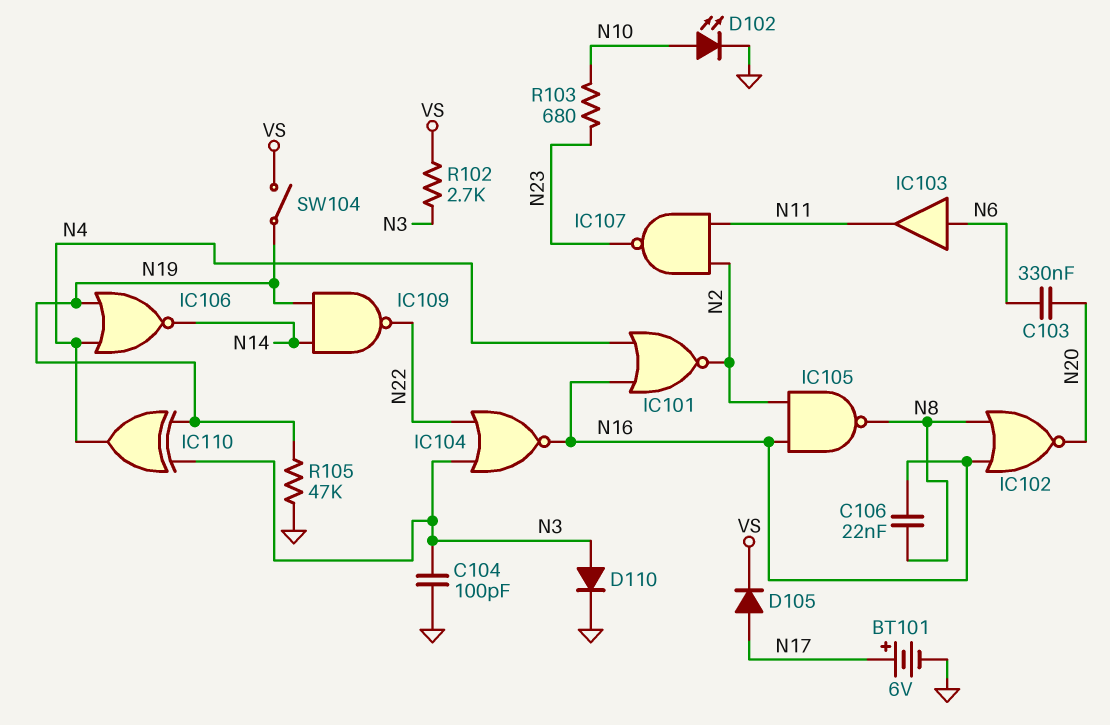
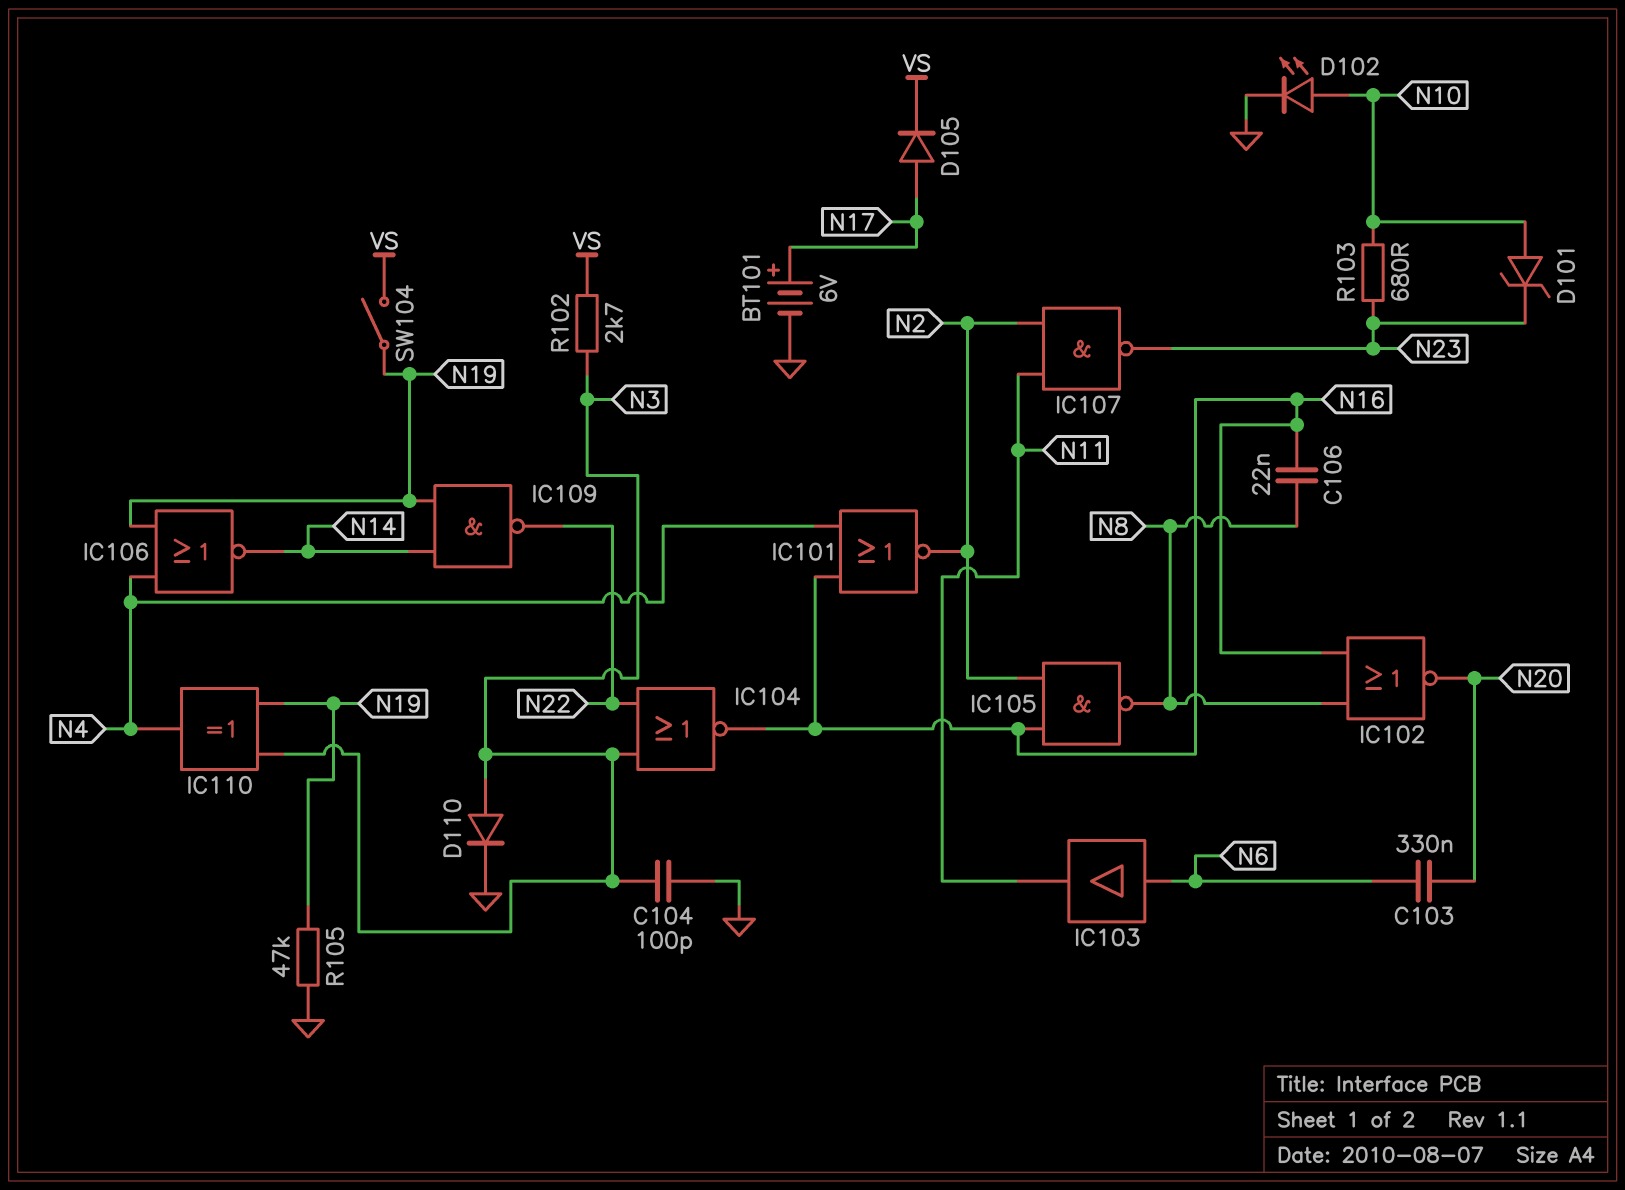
D101: none -> zener (A N10, K N23)

